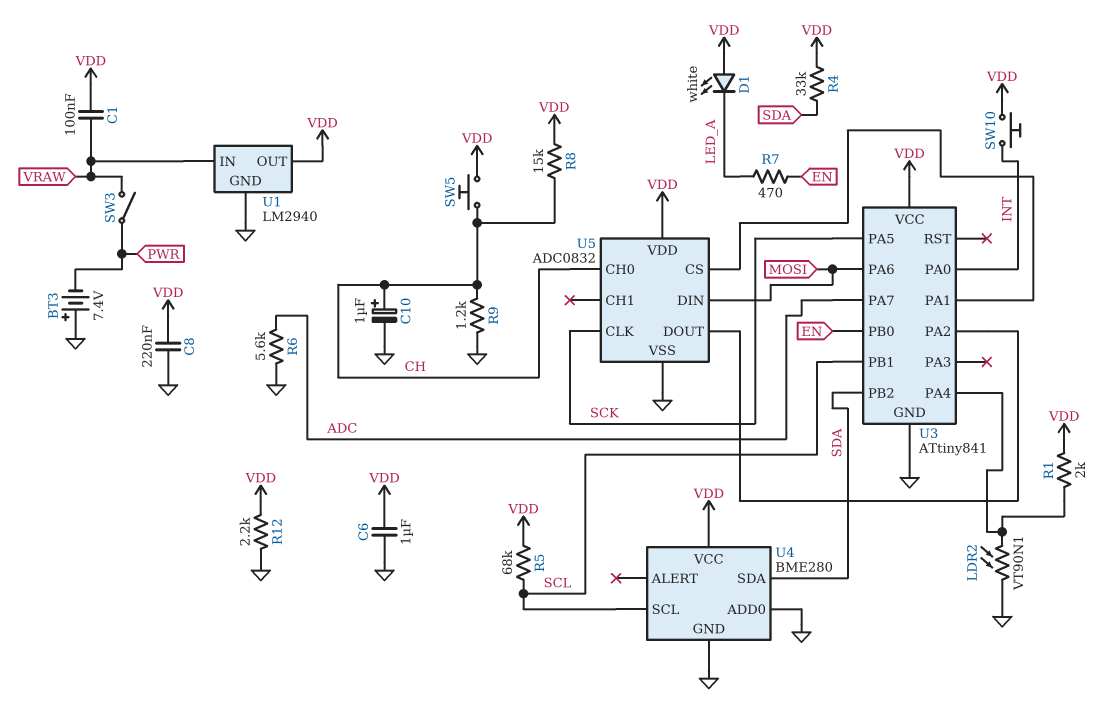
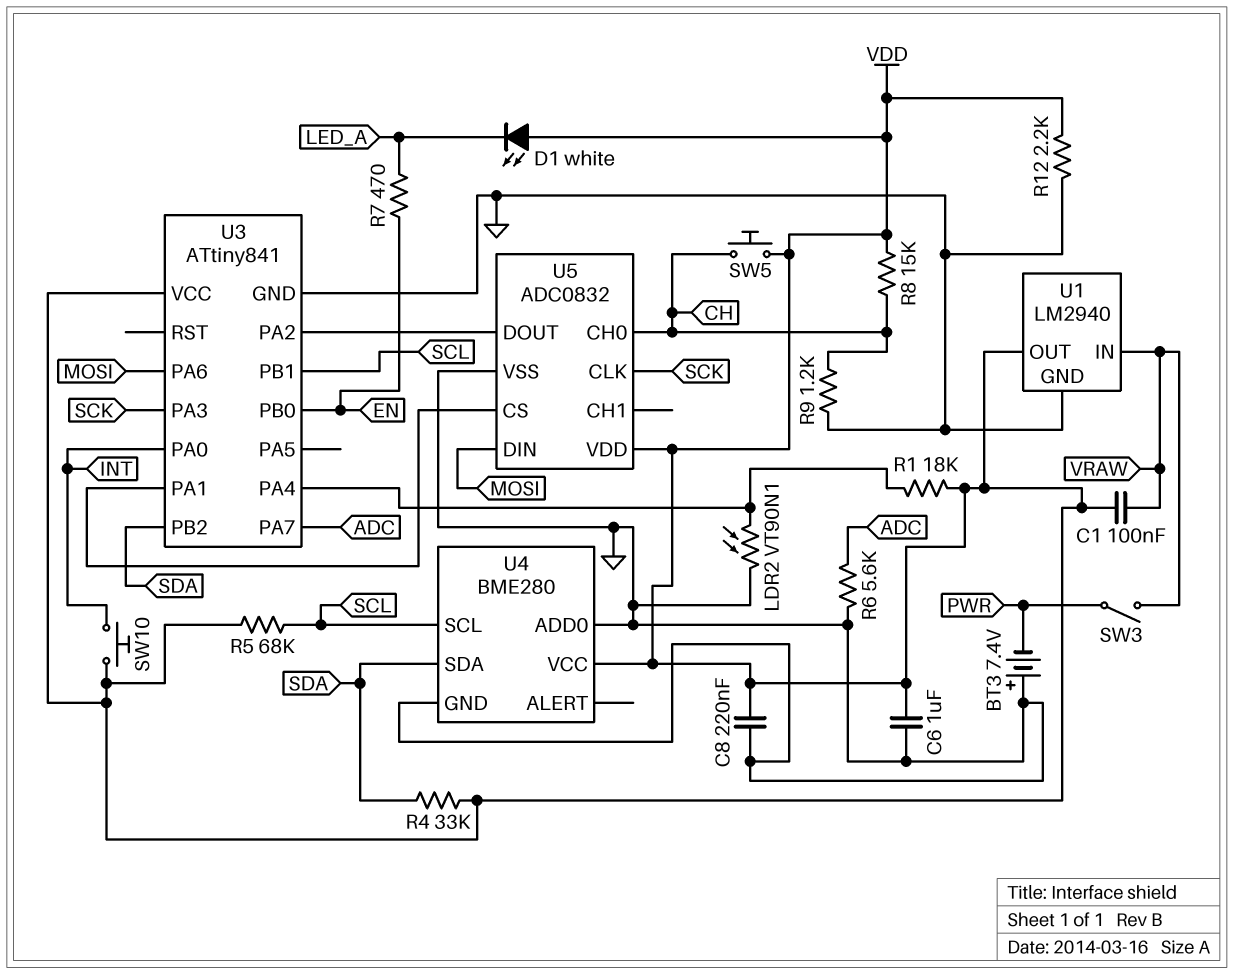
C10: 1uF (plus CH, minus GND) -> none
R1: 2k (U3/PA4, VDD) -> 18k (U3/PA4, VDD)
U3 pin PA3: none -> SCK
U3 pin PA5: SCK -> none

